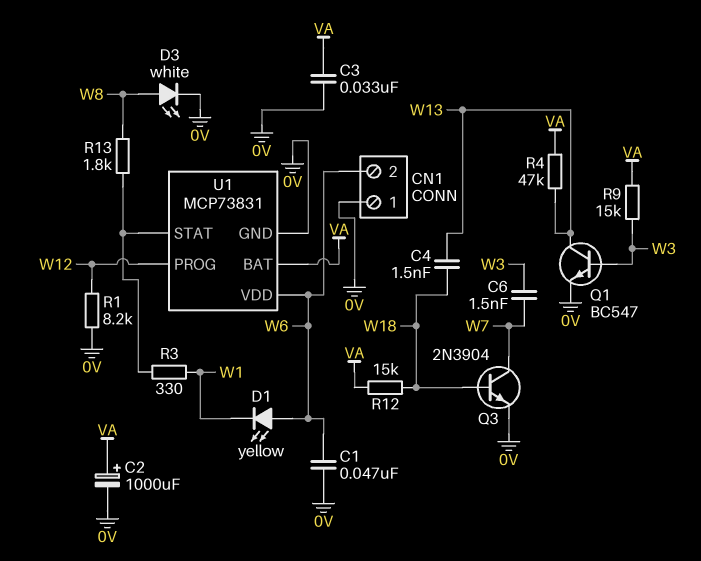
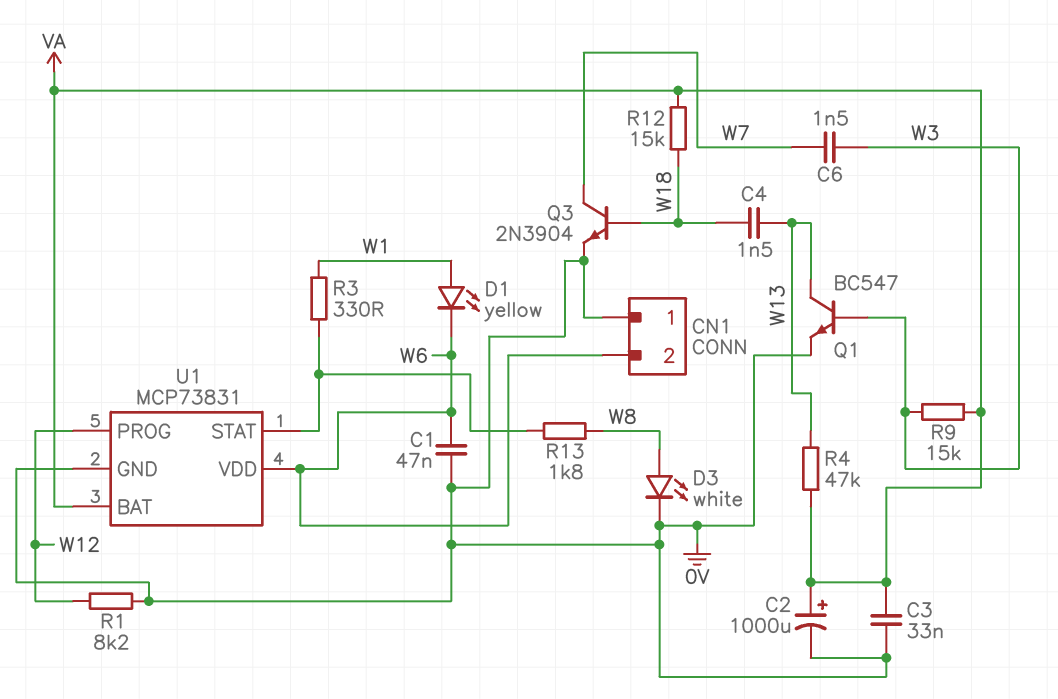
D1: LED yellow (A W6, K W1) -> LED yellow (A W1, K W6)

